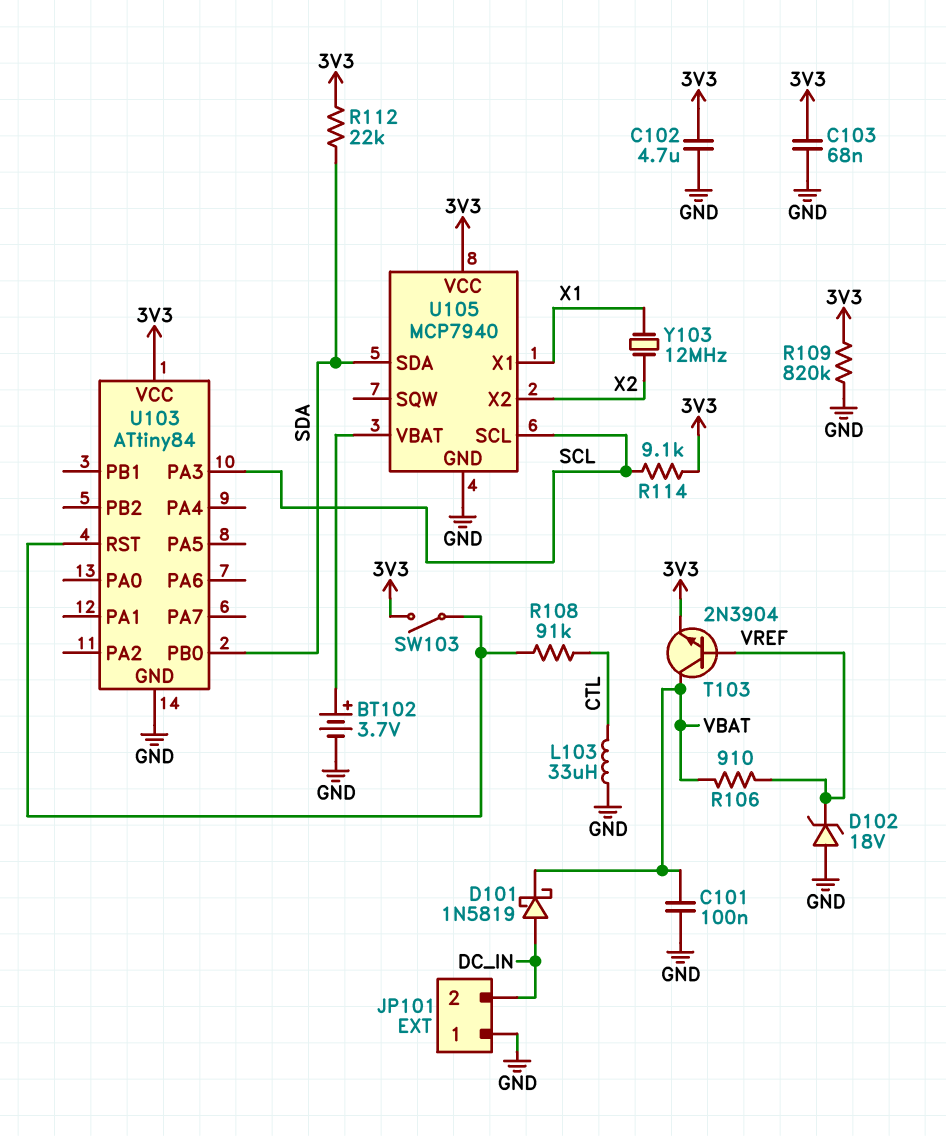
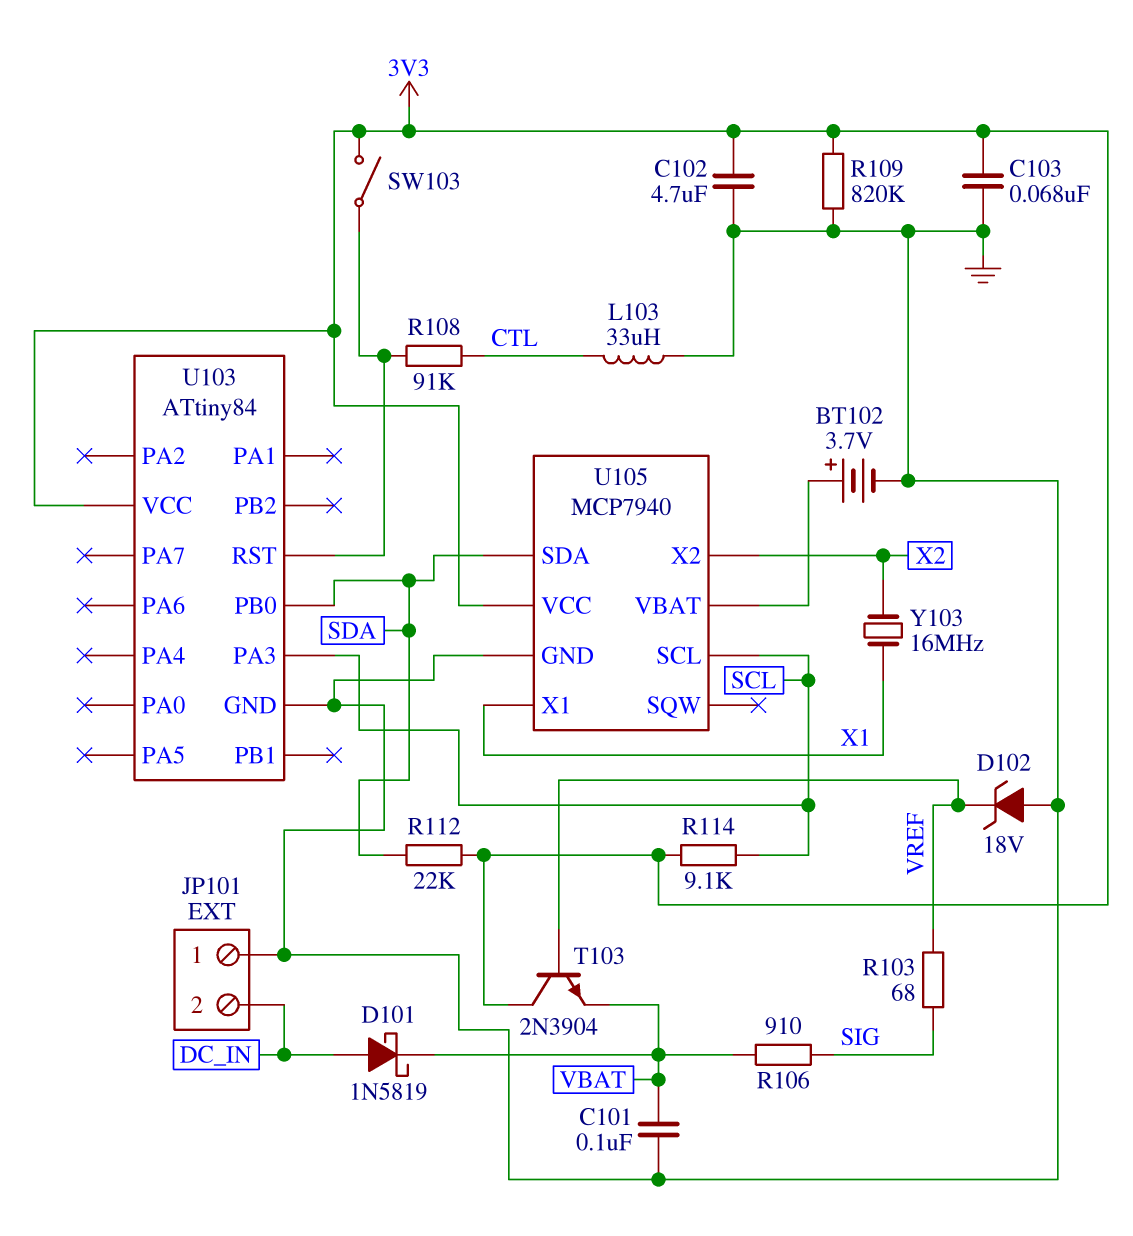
R103: none -> 68 (SIG, VREF)
R106: 910 (VBAT, VREF) -> 910 (SIG, VBAT)
T103: NPN 2N3904 (B VREF, C VBAT, E 3V3) -> NPN 2N3904 (B VREF, C 3V3, E VBAT)
Y103: 12MHz (X1, X2) -> 16MHz (X1, X2)

